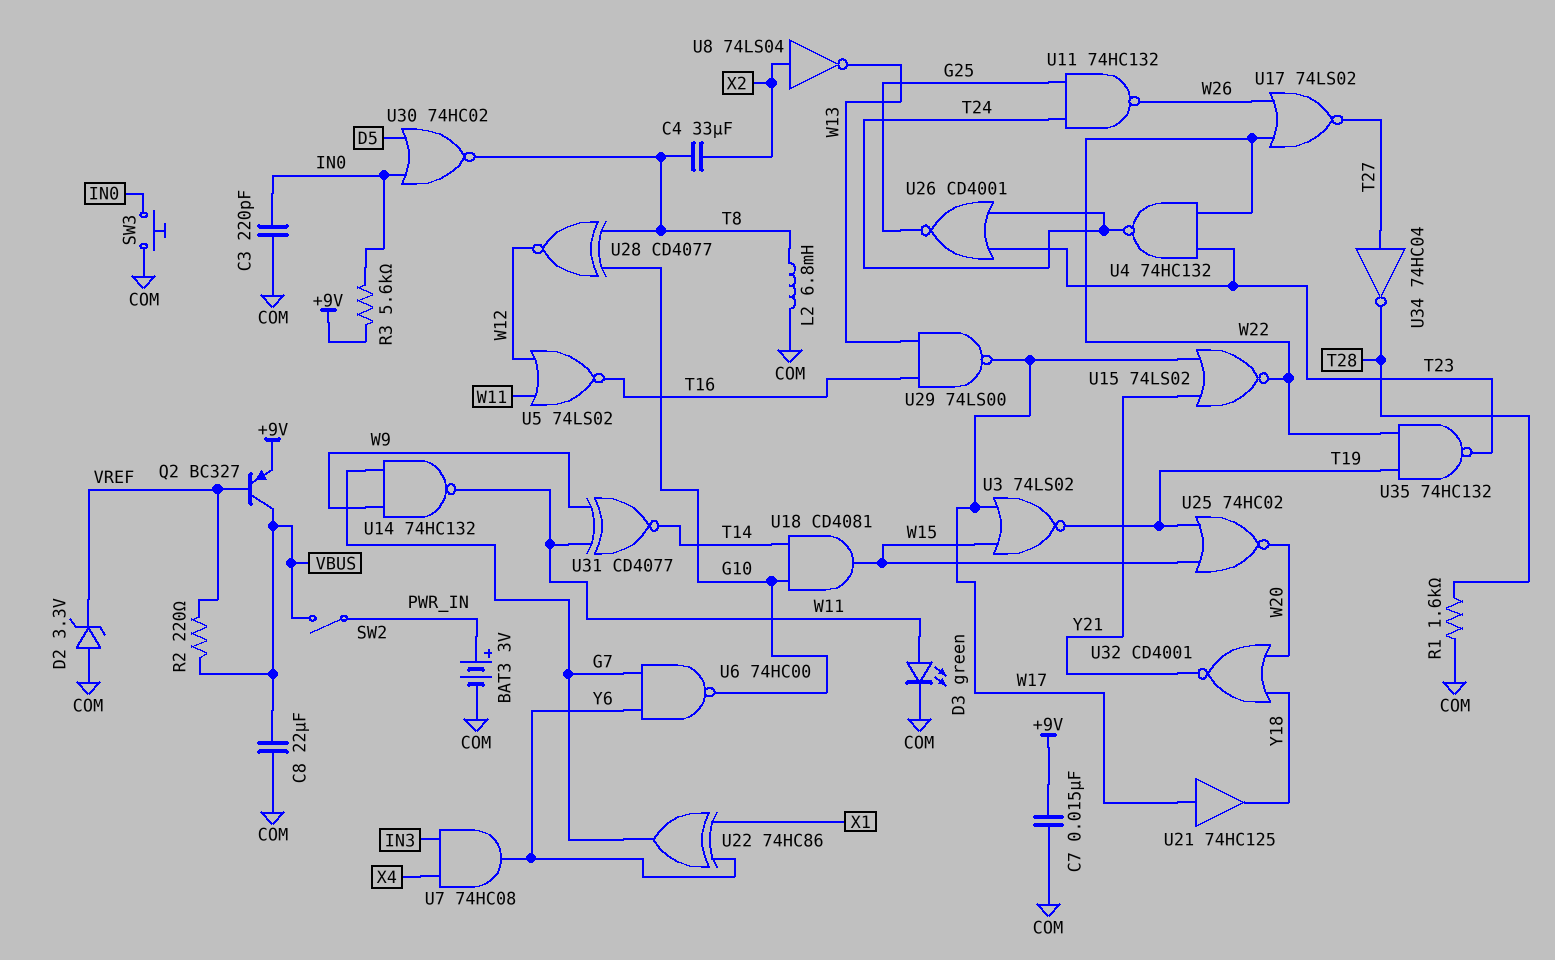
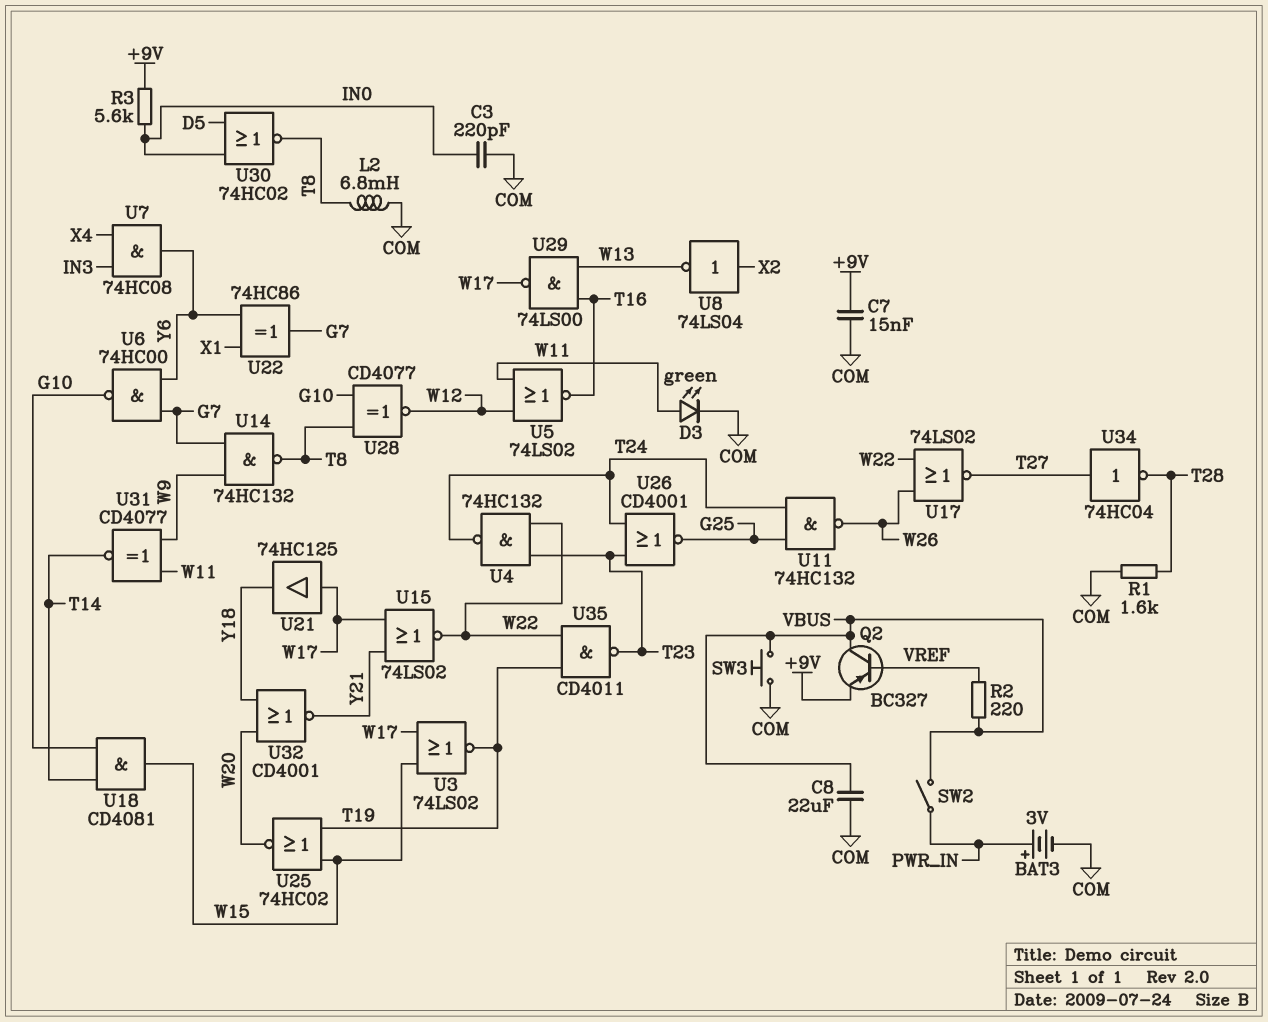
C4: 33uF (T8, X2) -> none
D2: zener 3.3V (A COM, K VREF) -> none
SW3: button (COM, IN0) -> button (COM, VBUS)
U14: NAND 74HC132 (in G7, in W9, out W11) -> NAND 74HC132 (in G7, in W9, out T8)
U35: NAND 74HC132 (in T19, in W22, out T23) -> NAND CD4011 (in T19, in W22, out T23)

